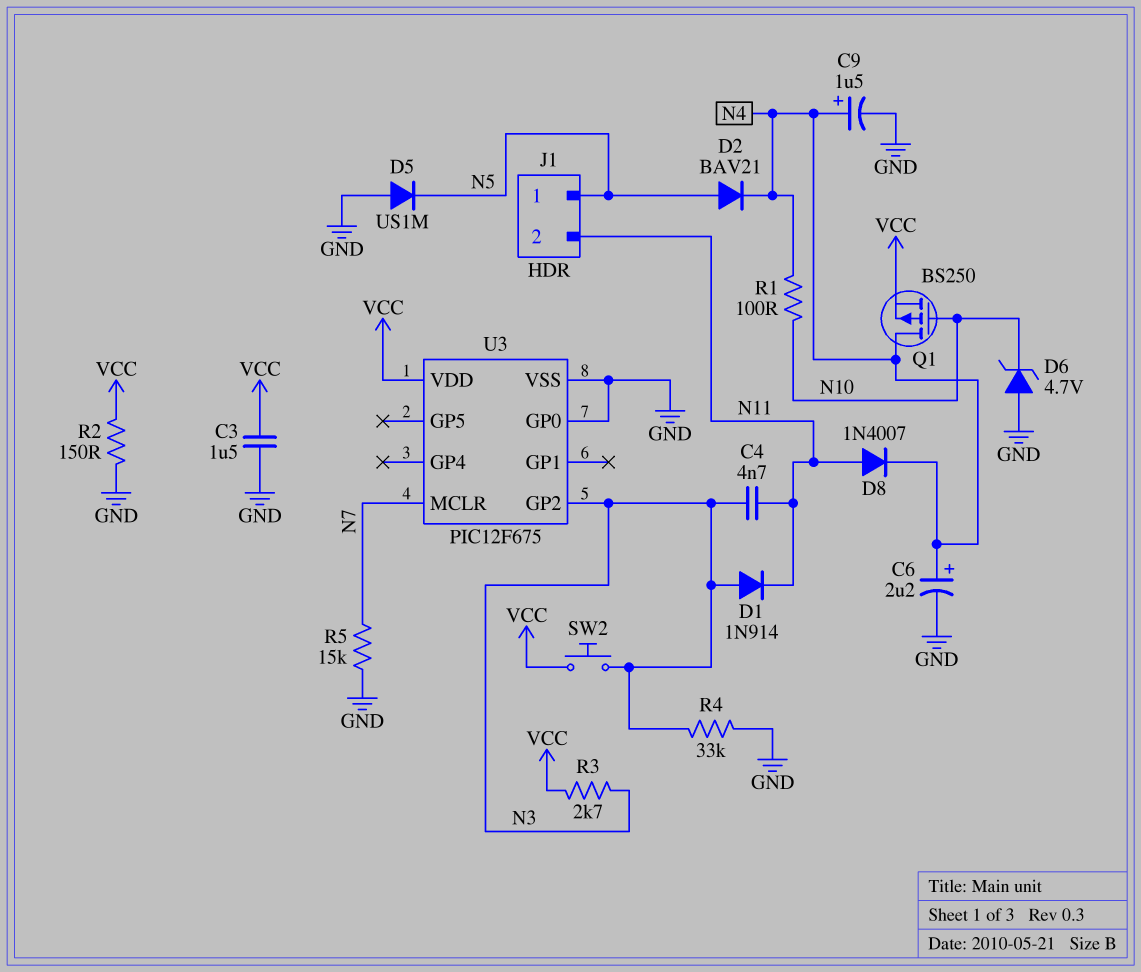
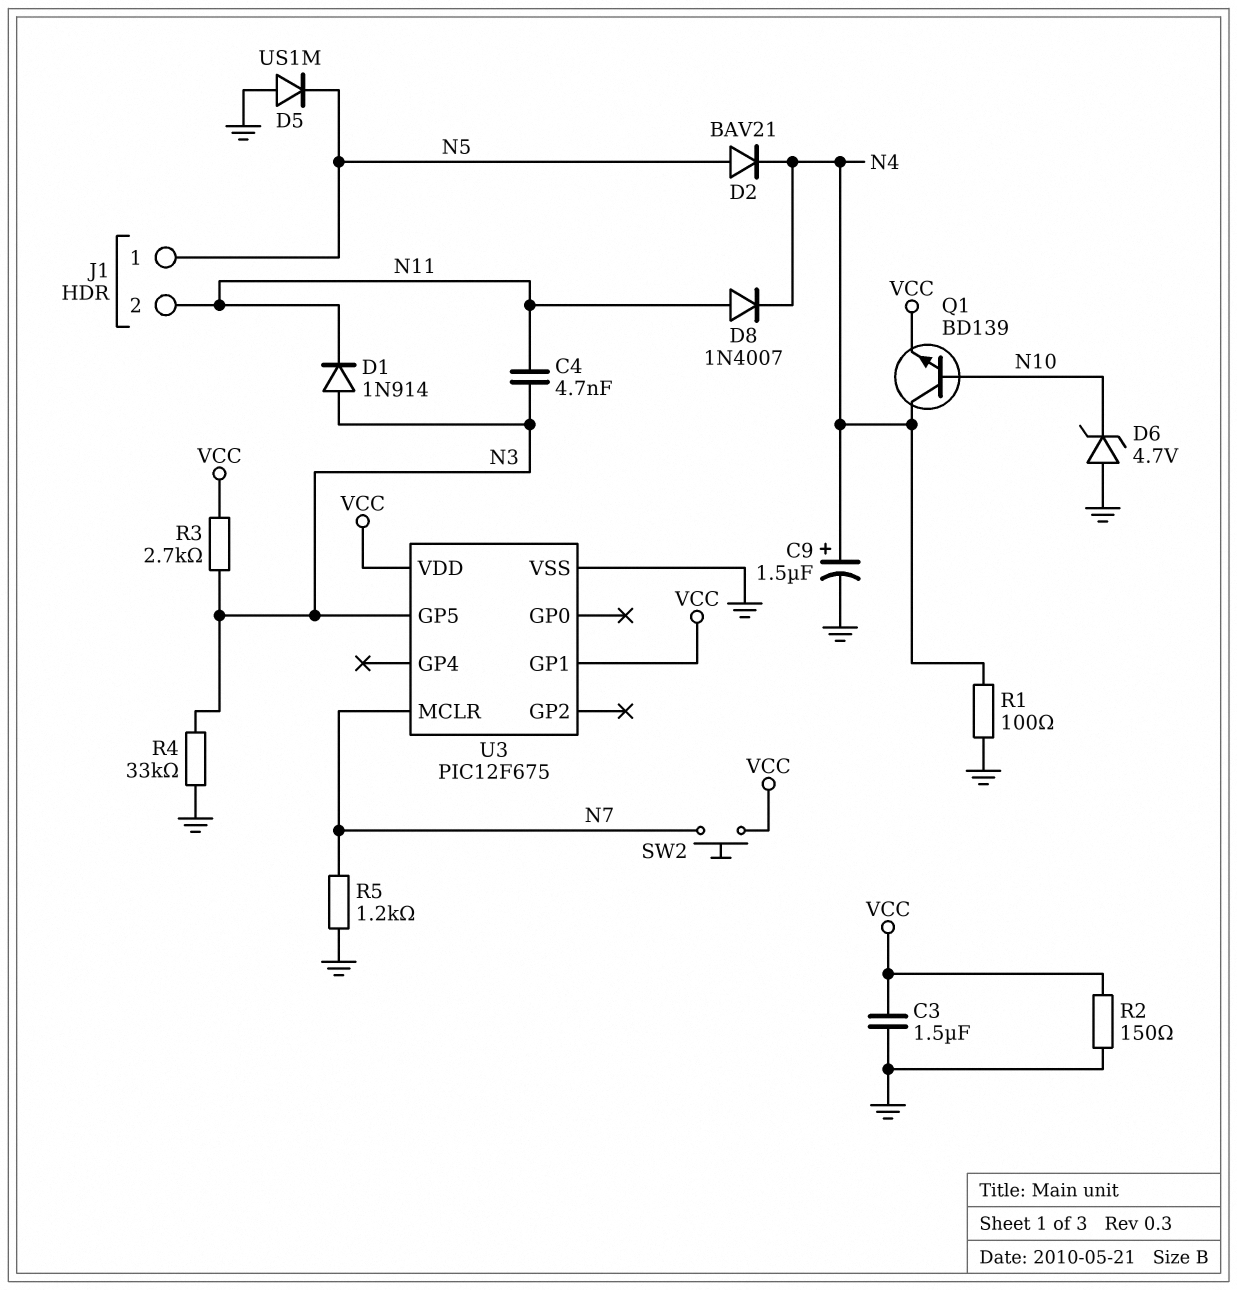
C6: 2.2uF (plus N4, minus GND) -> none
Q1: PMOS BS250 (G N10, D N4, S VCC) -> NPN BD139 (B N10, C N4, E VCC)
R1: 100 (N4, N10) -> 100 (GND, N4)
R5: 15k (GND, N7) -> 1.2k (GND, N7)
SW2: button (N3, VCC) -> button (N7, VCC)
U3 pin GP0: GND -> none
U3 pin GP1: none -> VCC
U3 pin GP2: N3 -> none
U3 pin GP5: none -> N3

